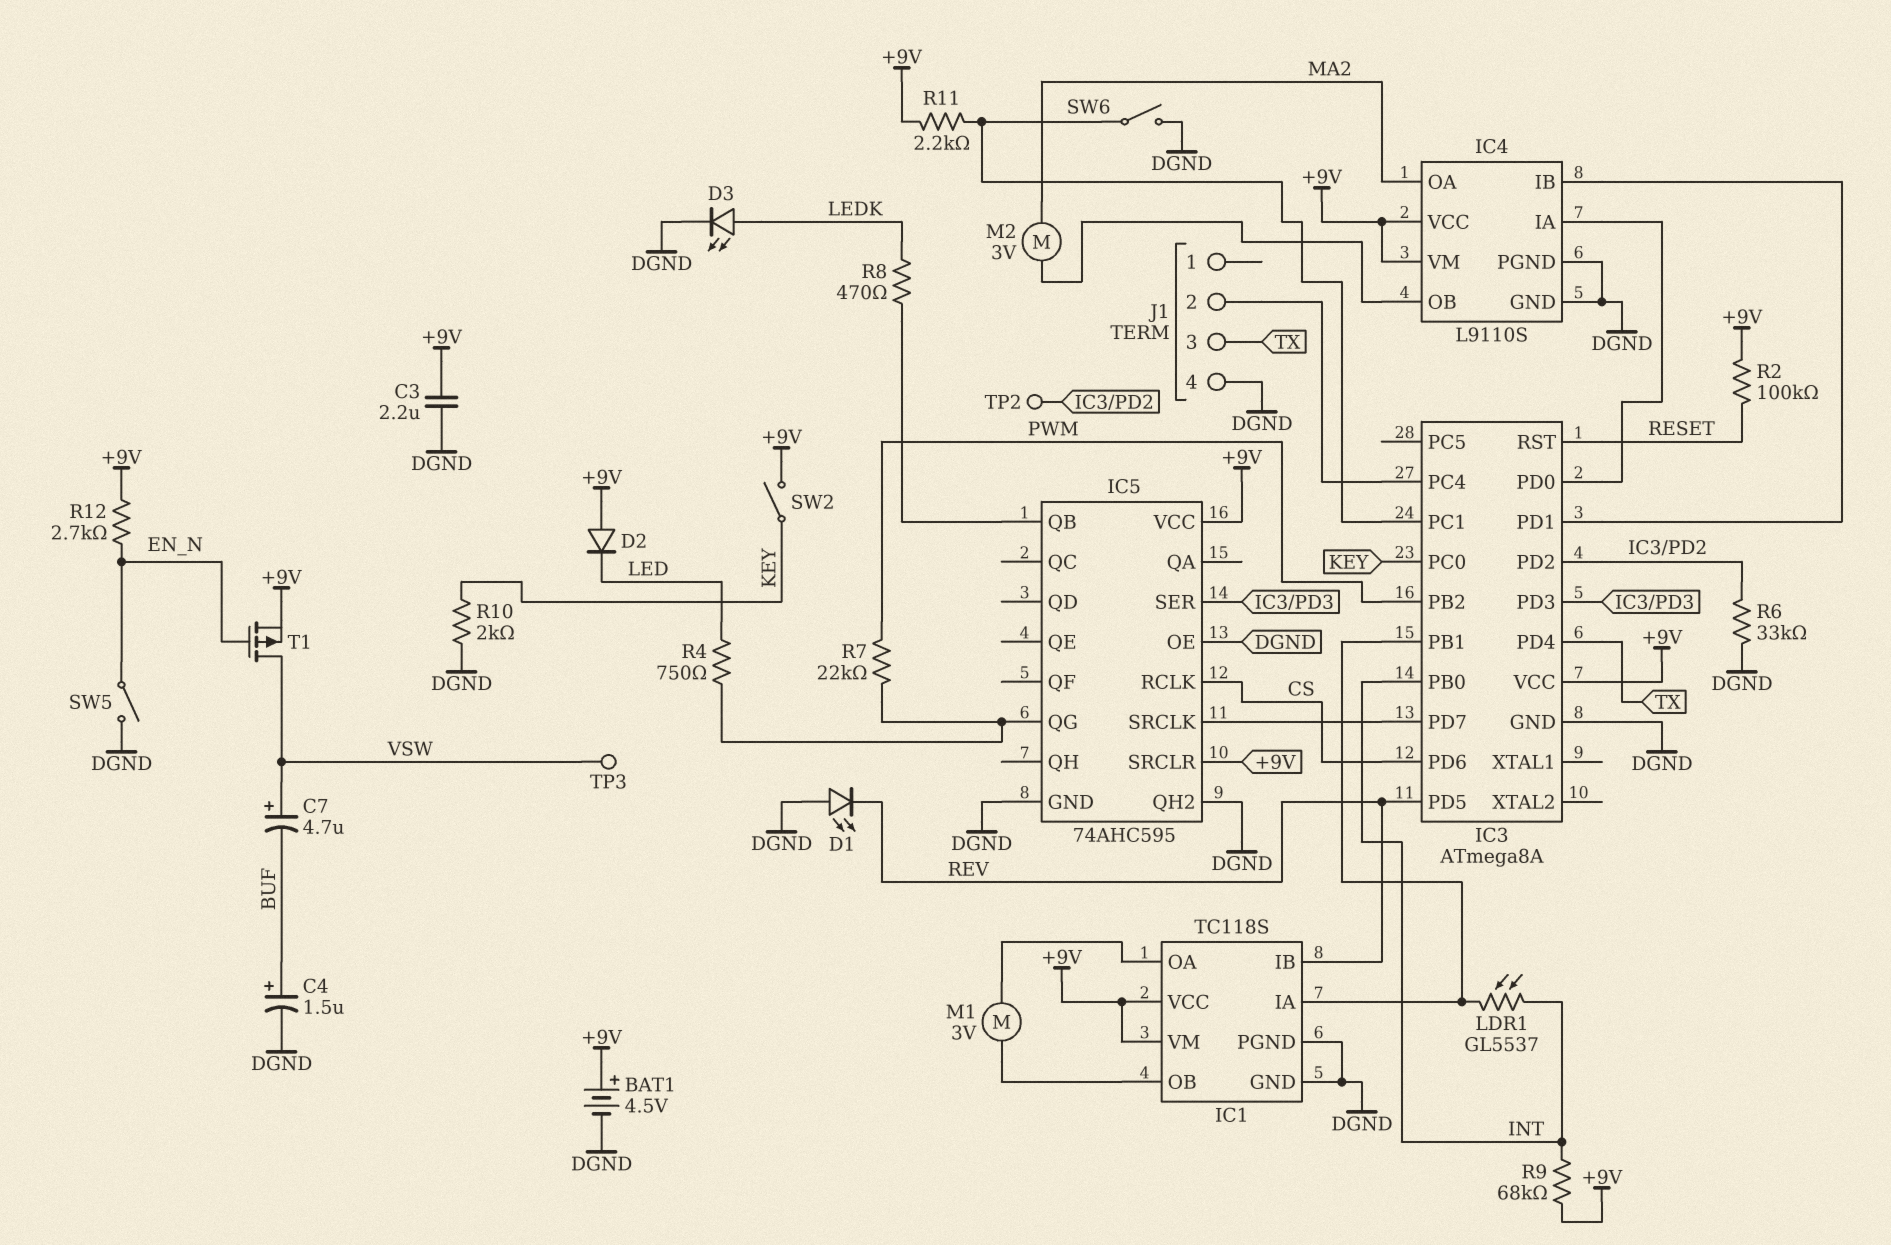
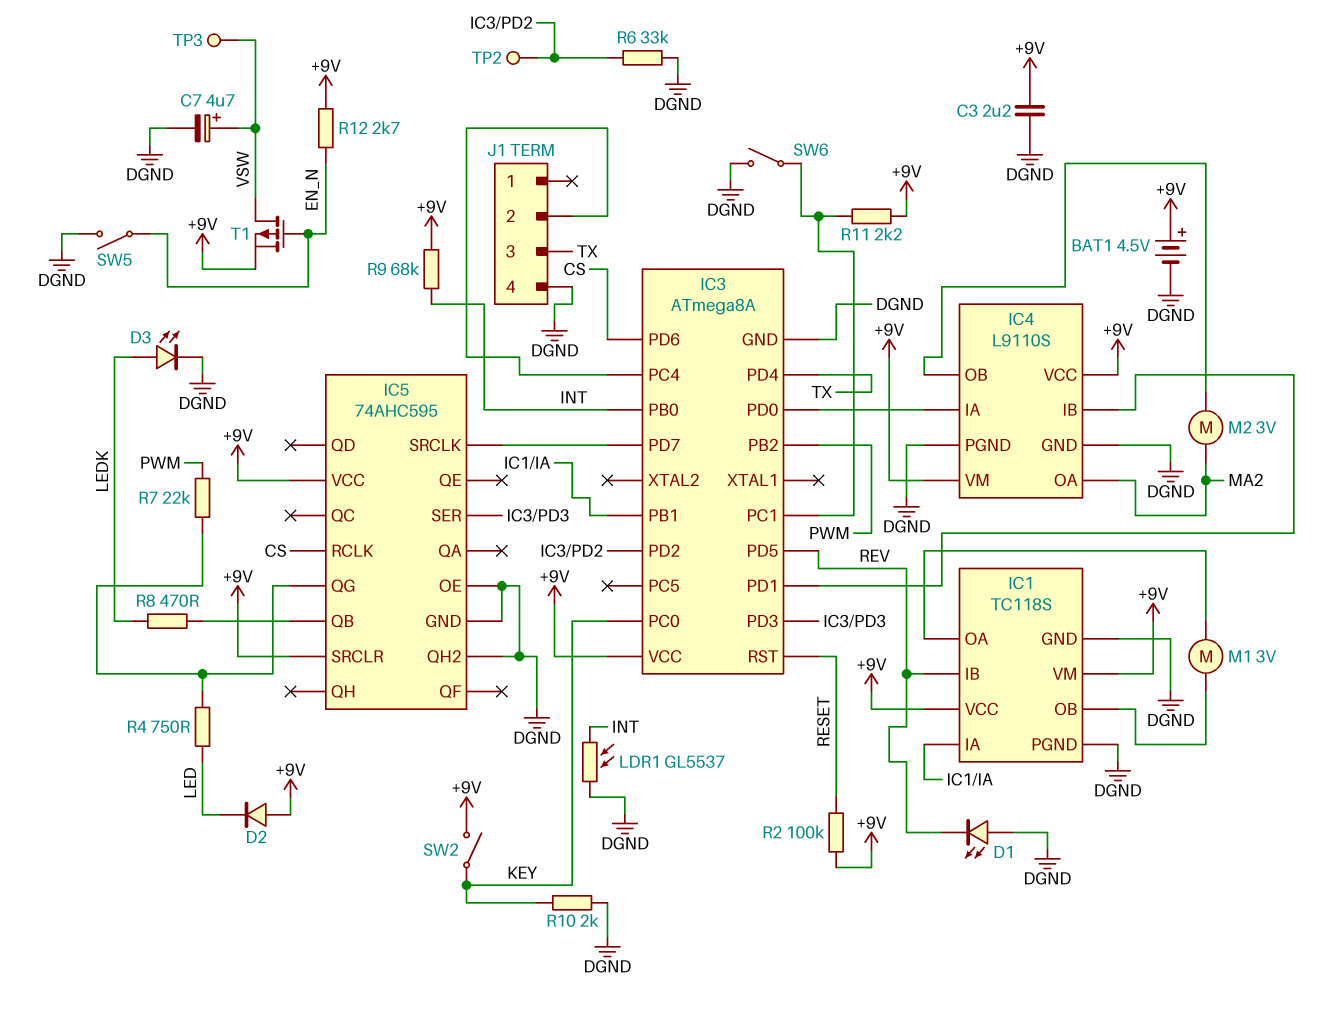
C4: 1.5uF (plus BUF, minus DGND) -> none
C7: 4.7uF (plus VSW, minus BUF) -> 4.7uF (plus VSW, minus DGND)
LDR1: GL5537 (IC1/IA, INT) -> GL5537 (DGND, INT)

